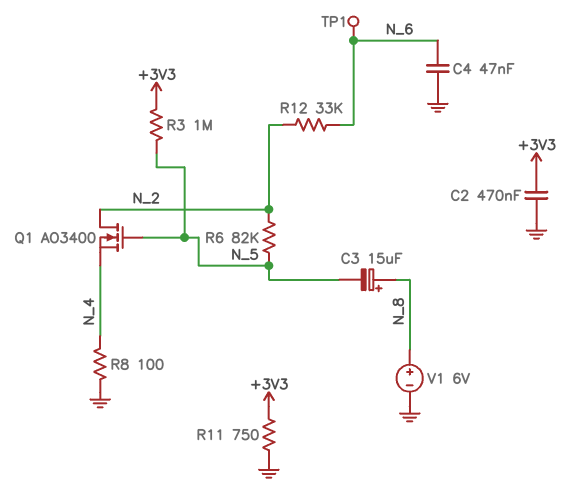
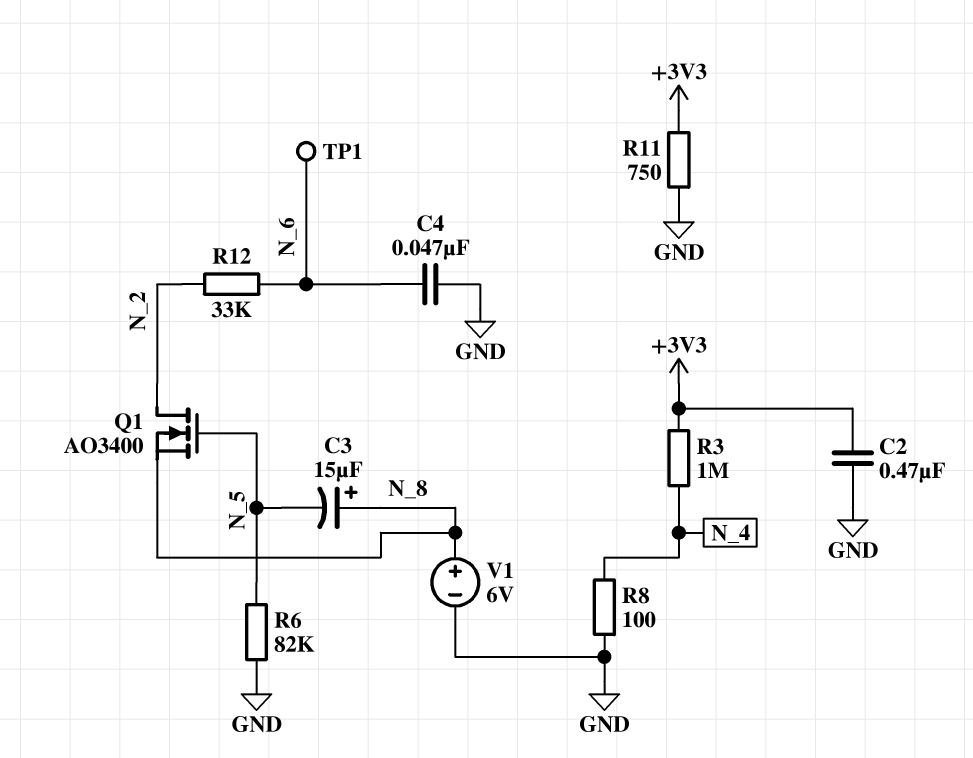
Q1: NMOS AO3400 (G N_5, D N_2, S N_4) -> NMOS AO3400 (G N_5, D N_2, S N_8)
R3: 1M (+3V3, N_5) -> 1M (+3V3, N_4)
R6: 82k (N_2, N_5) -> 82k (GND, N_5)

